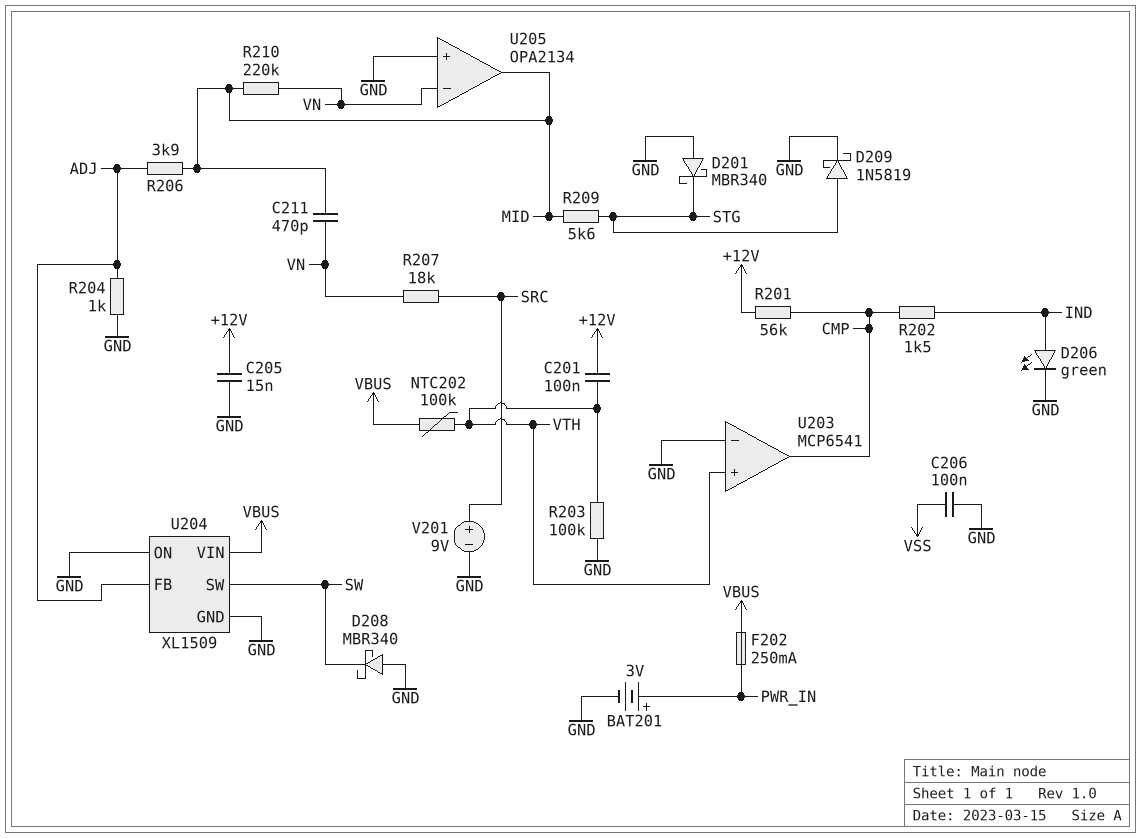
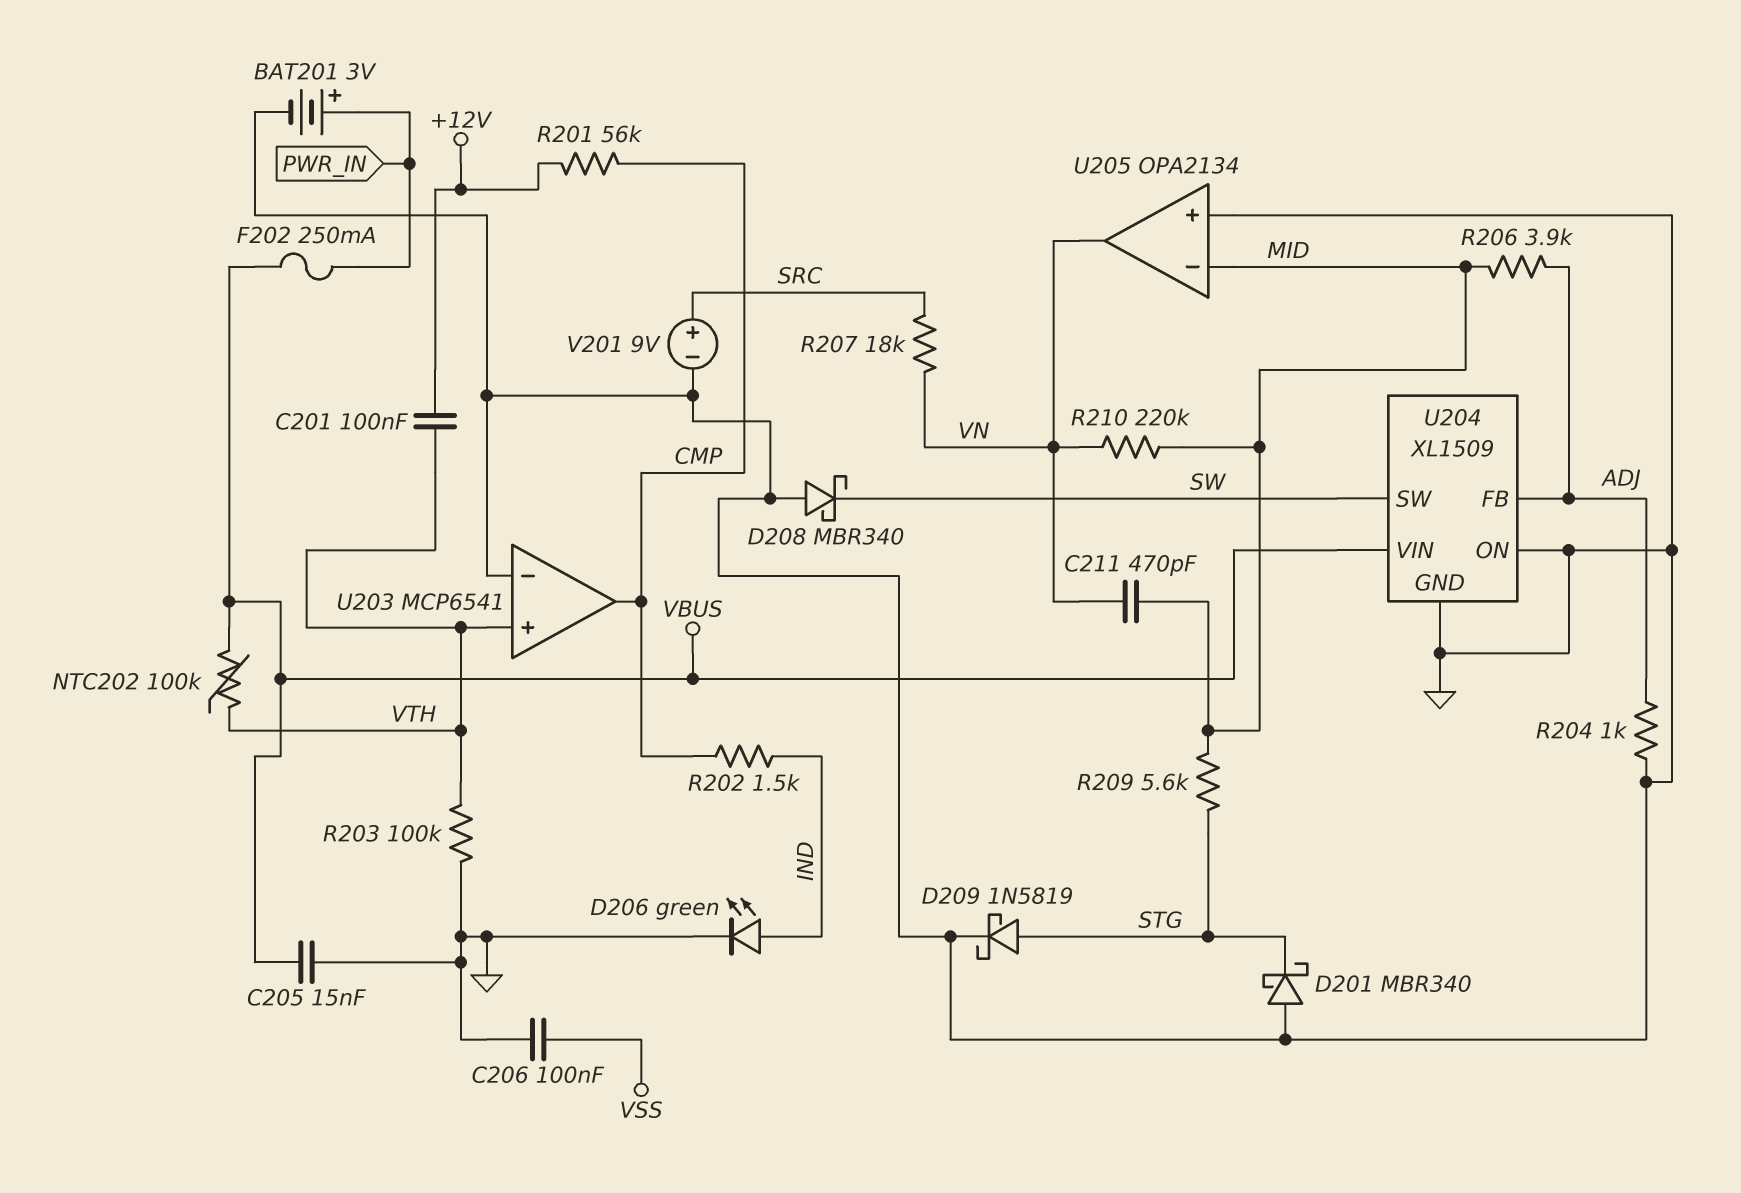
C205: 15nF (+12V, GND) -> 15nF (GND, VBUS)
U205 pin in-: VN -> MID
U205 pin out: MID -> VN

